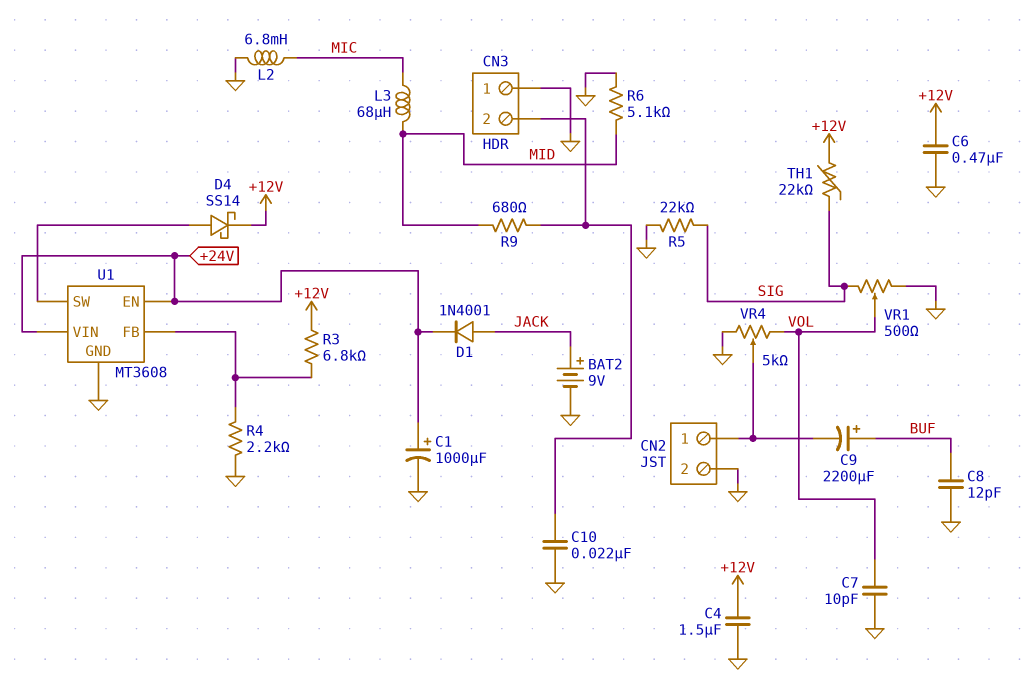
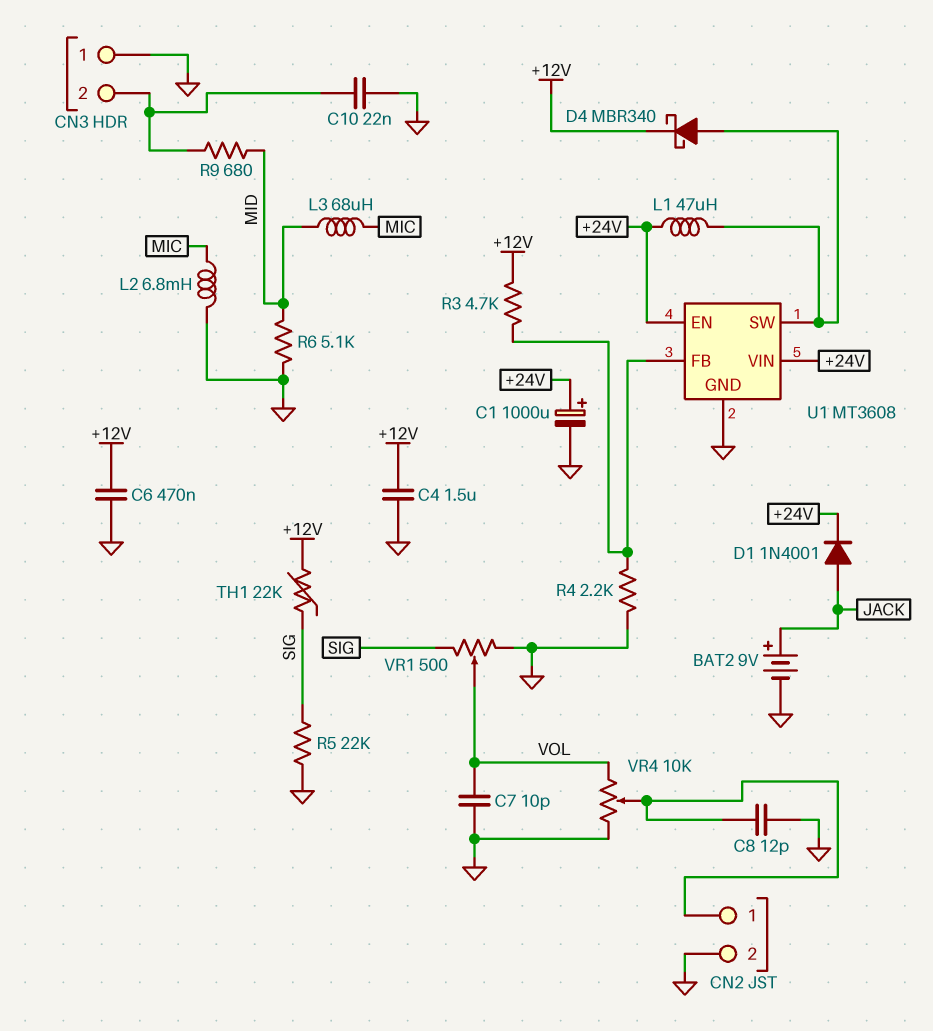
C8: 12pF (BUF, GND) -> 12pF (CN2/1, GND)
C9: 2200uF (plus BUF, minus CN2/1) -> none
D4: schottky SS14 (A U1/SW, K +12V) -> schottky MBR340 (A U1/SW, K +12V)
L1: none -> 47uH (+24V, U1/SW)
R3: 6.8k (+12V, U1/FB) -> 4.7k (+12V, U1/FB)
VR4: 5k (GND, VOL, wiper CN2/1) -> 10k (GND, VOL, wiper CN2/1)

